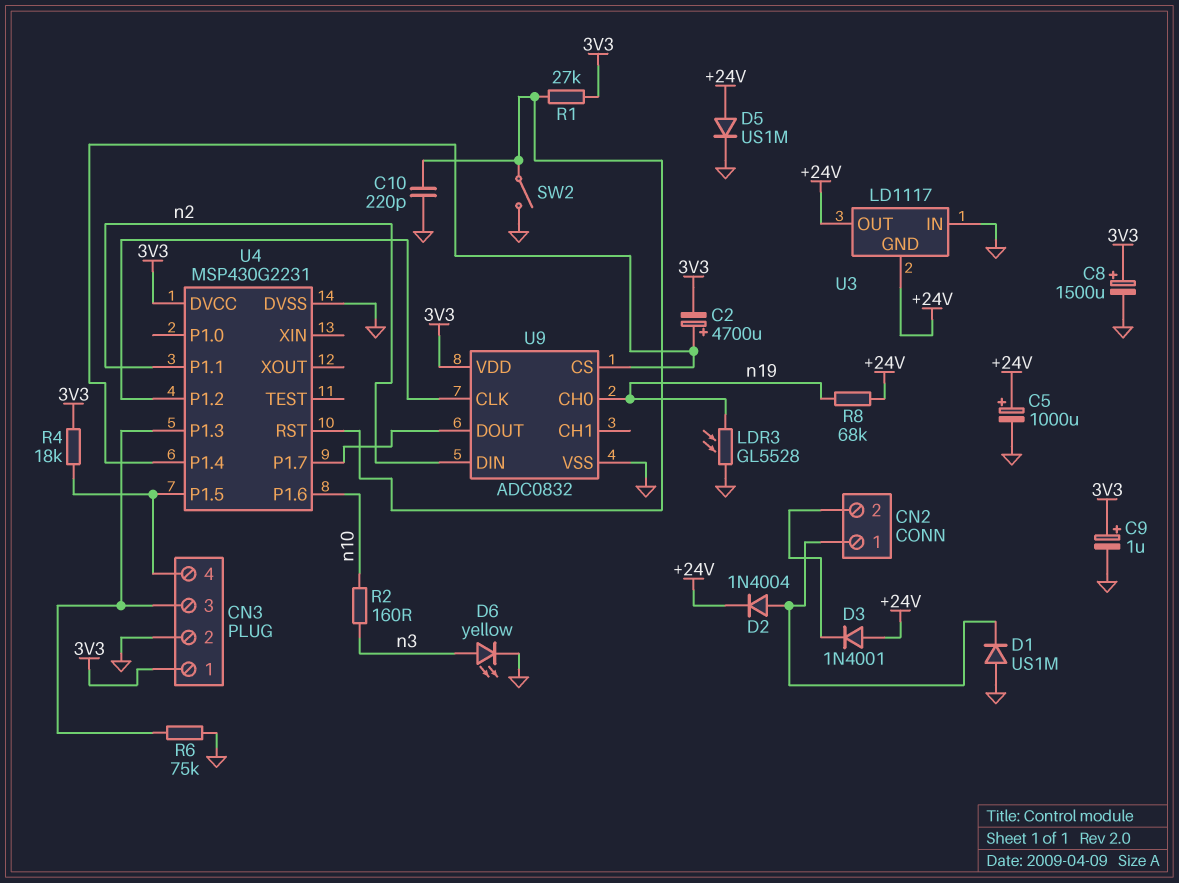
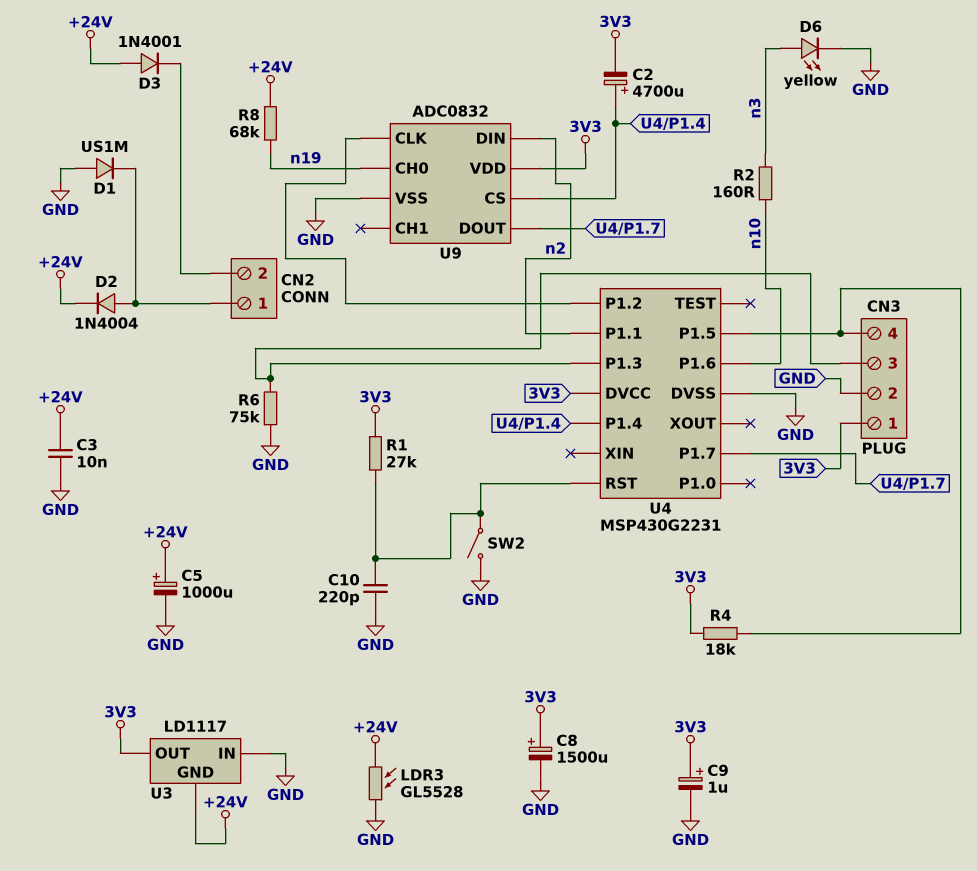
C3: none -> 10nF (+24V, GND)
D5: diode US1M (A +24V, K GND) -> none
LDR3: GL5528 (GND, n19) -> GL5528 (+24V, GND)
U3 pin OUT: +24V -> 3V3

